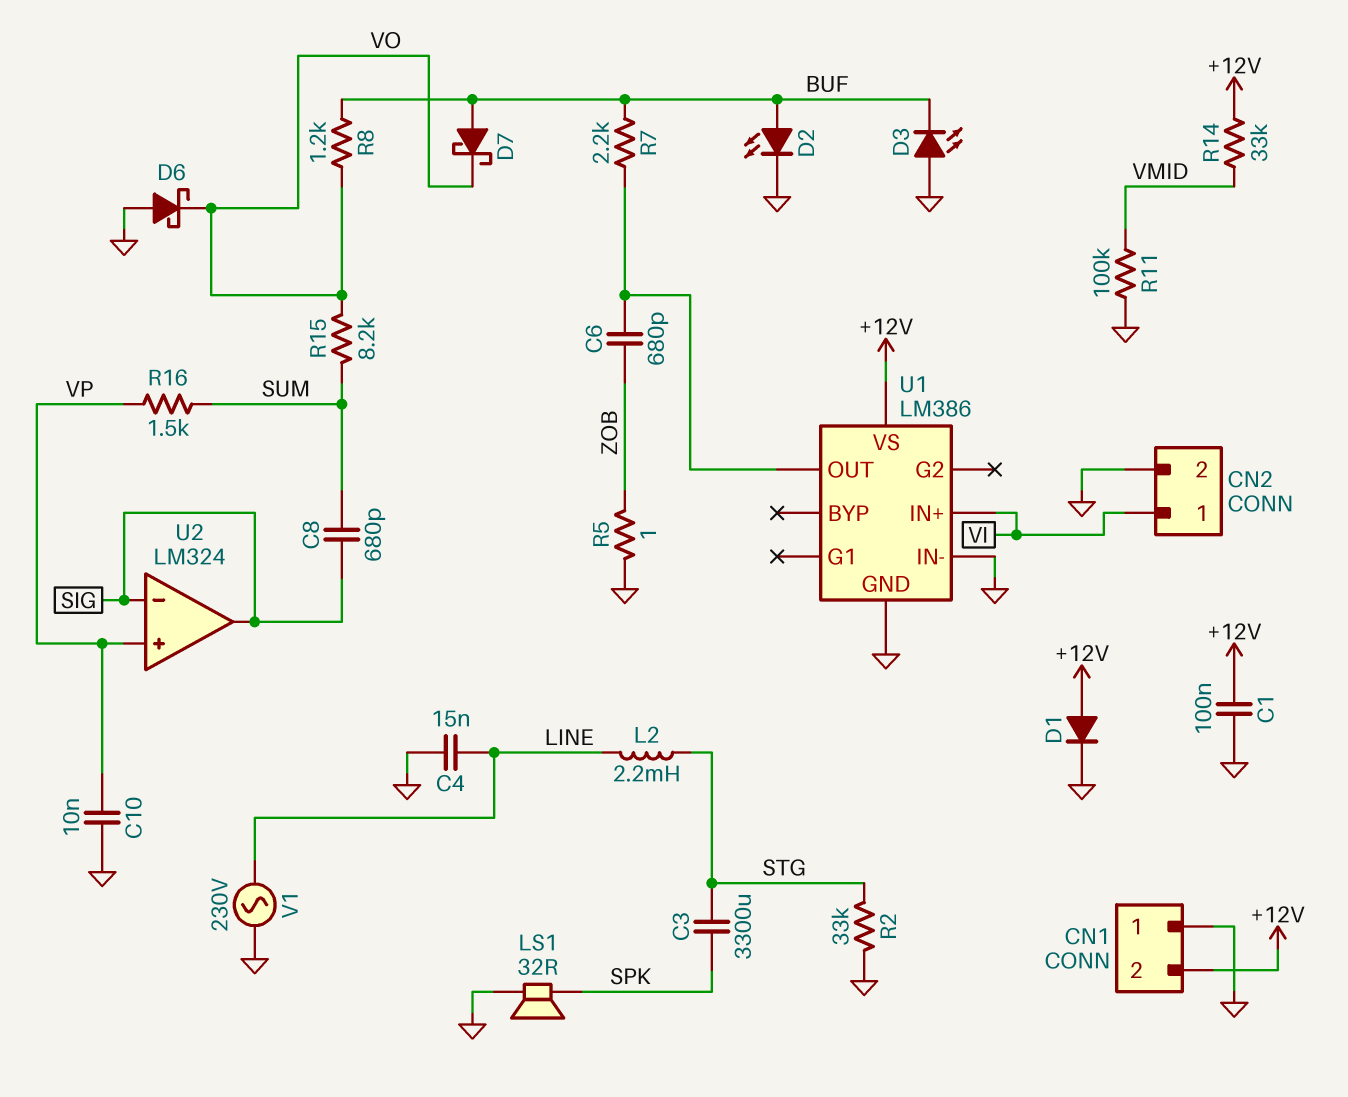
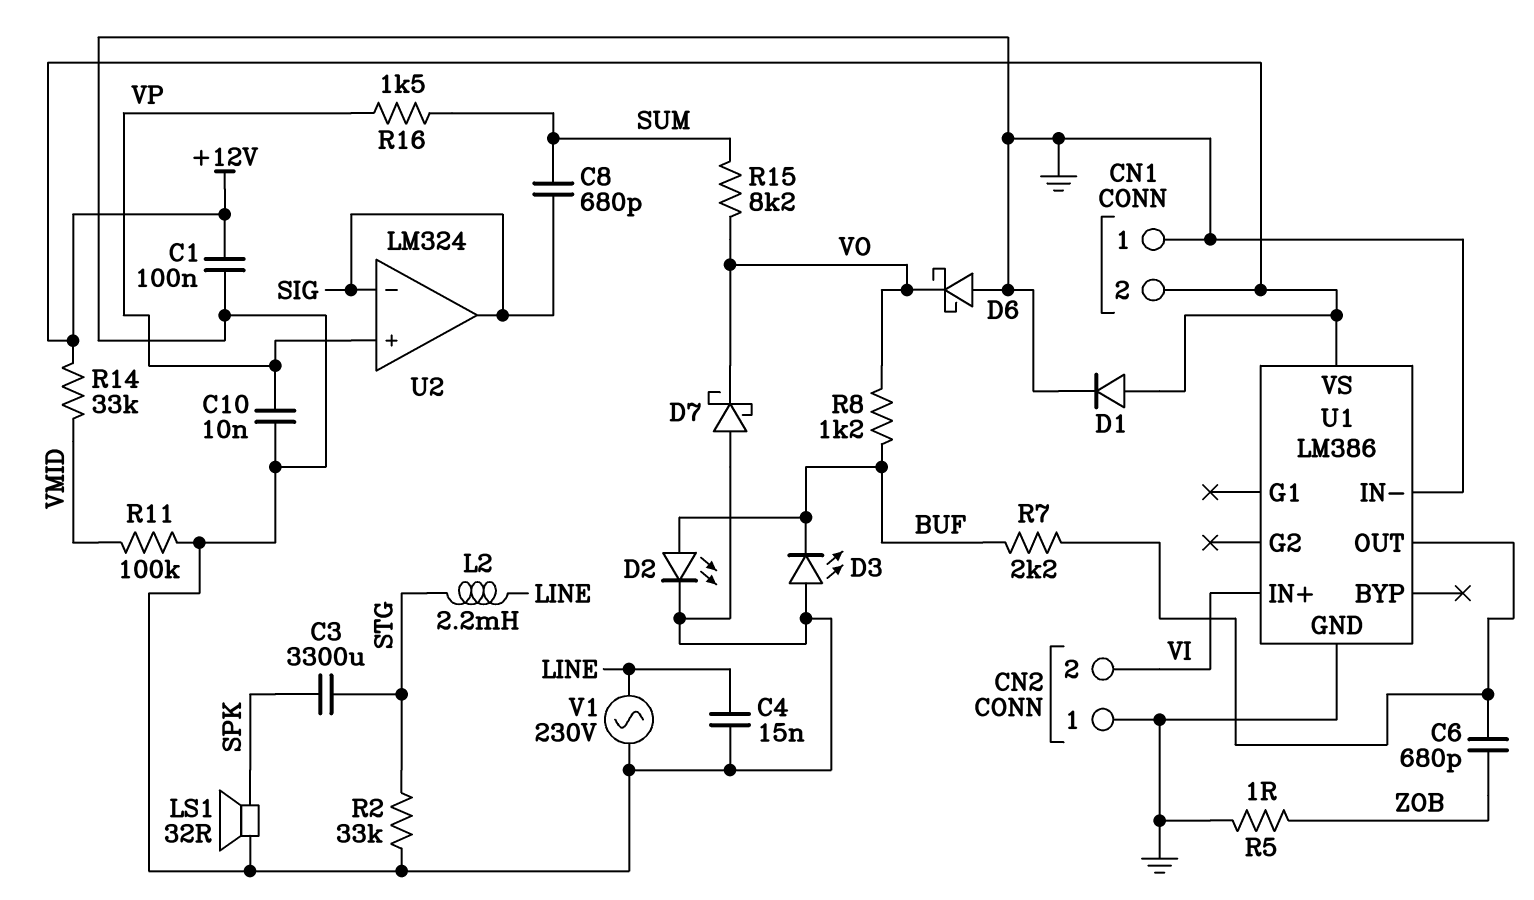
CN2 pin 1: VI -> GND
CN2 pin 2: GND -> VI
D7: schottky (A BUF, K VO) -> schottky (A GND, K VO)

